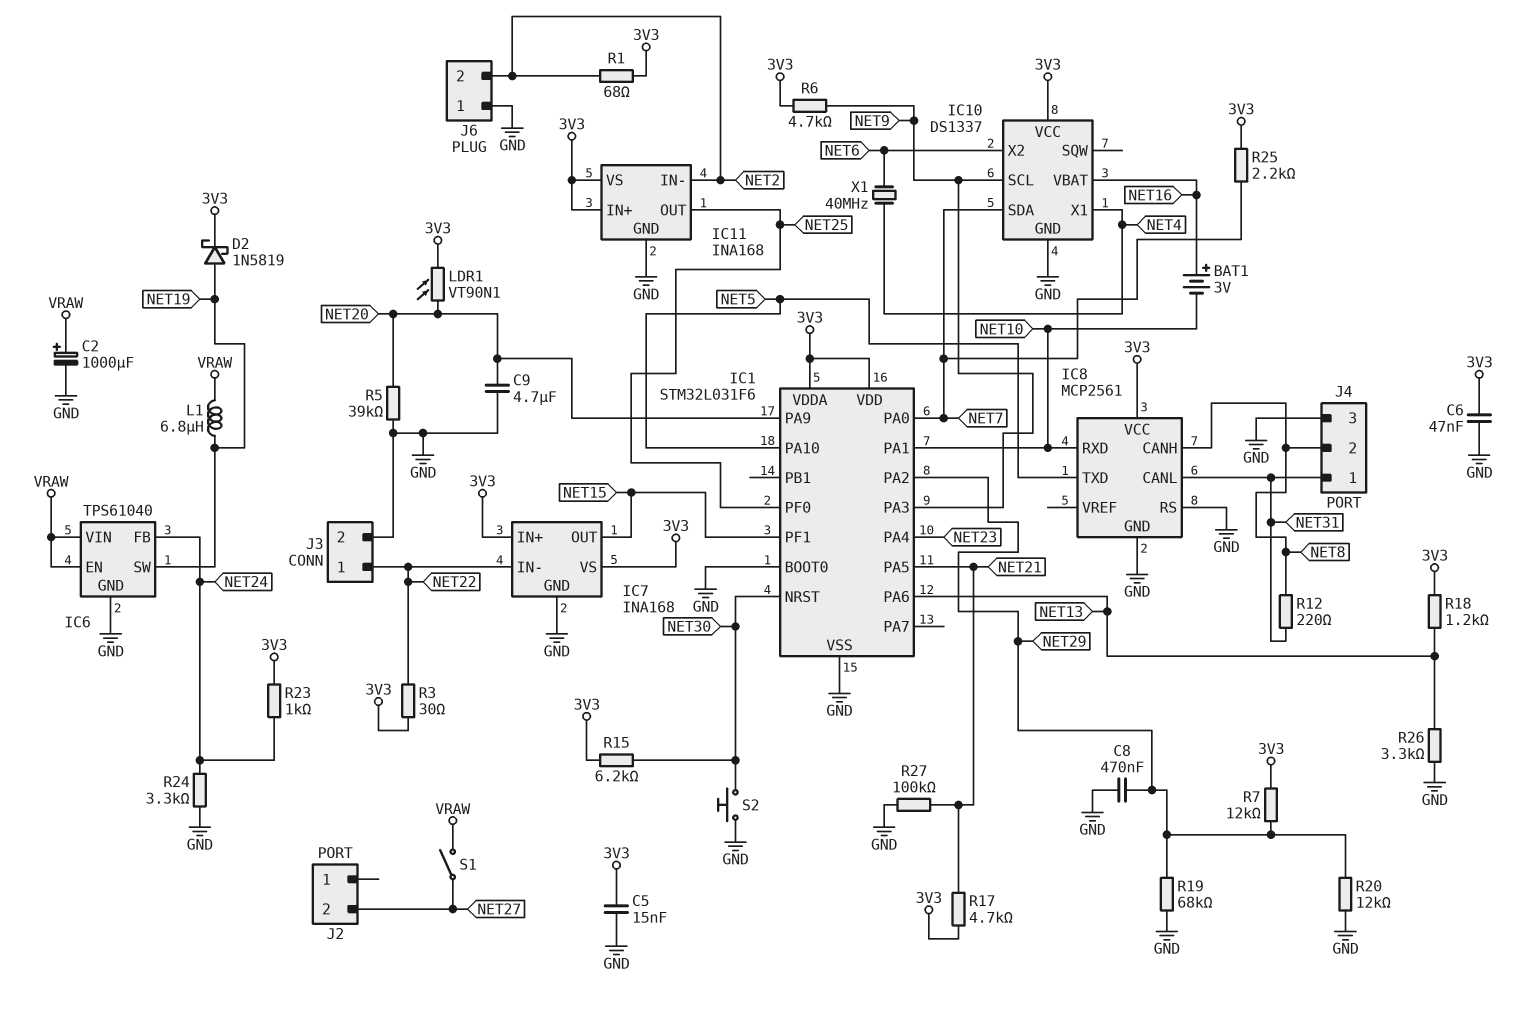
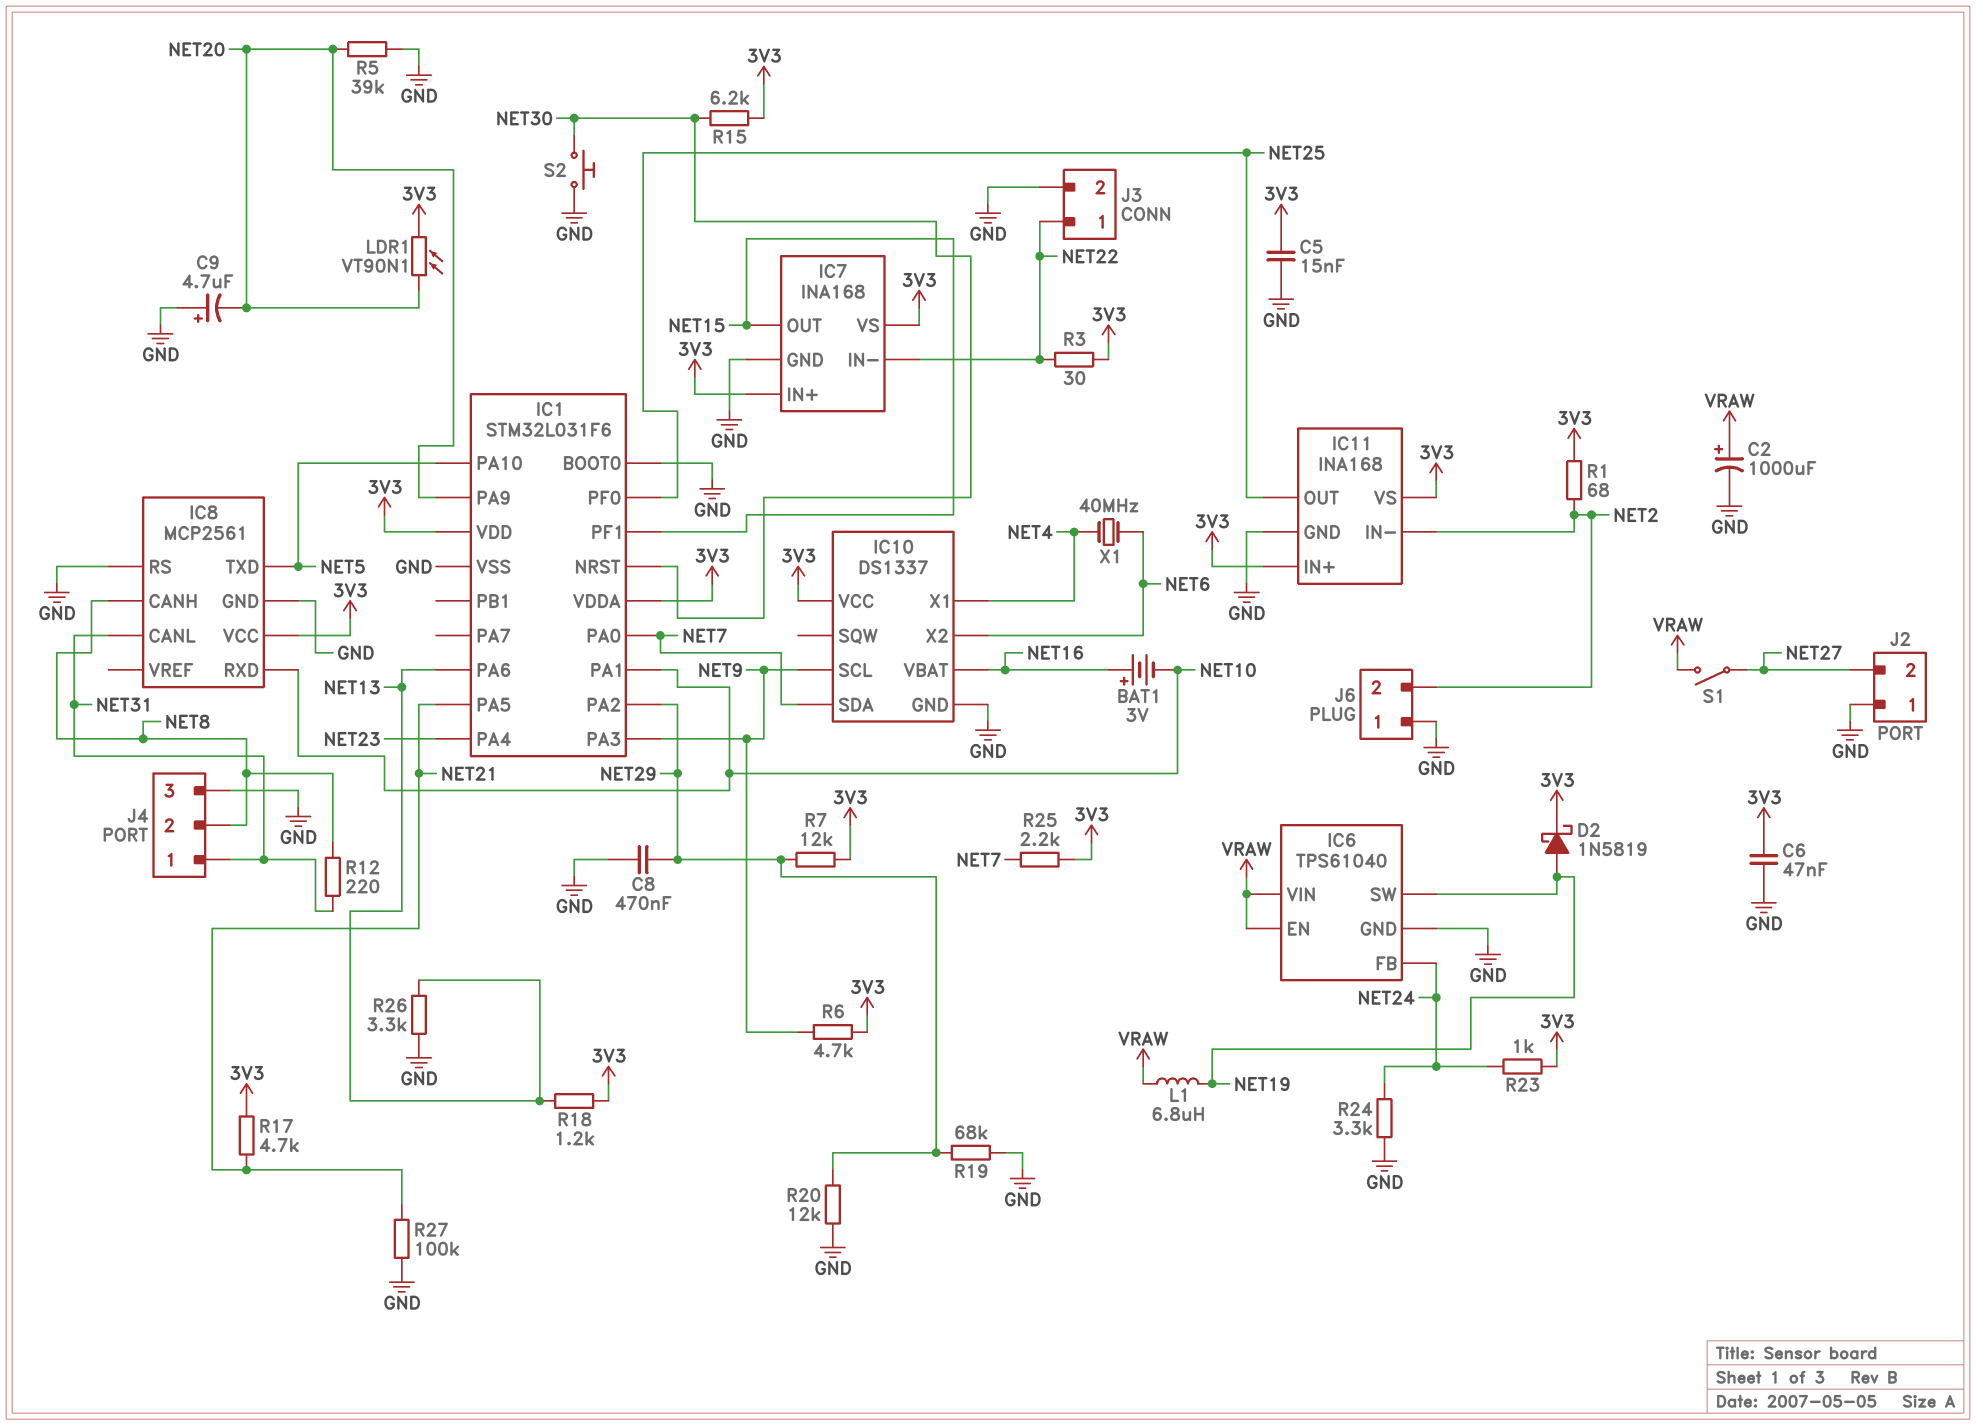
C9: 4.7uF (GND, NET20) -> 4.7uF (plus GND, minus NET20)
J2 pin 1: none -> GND

